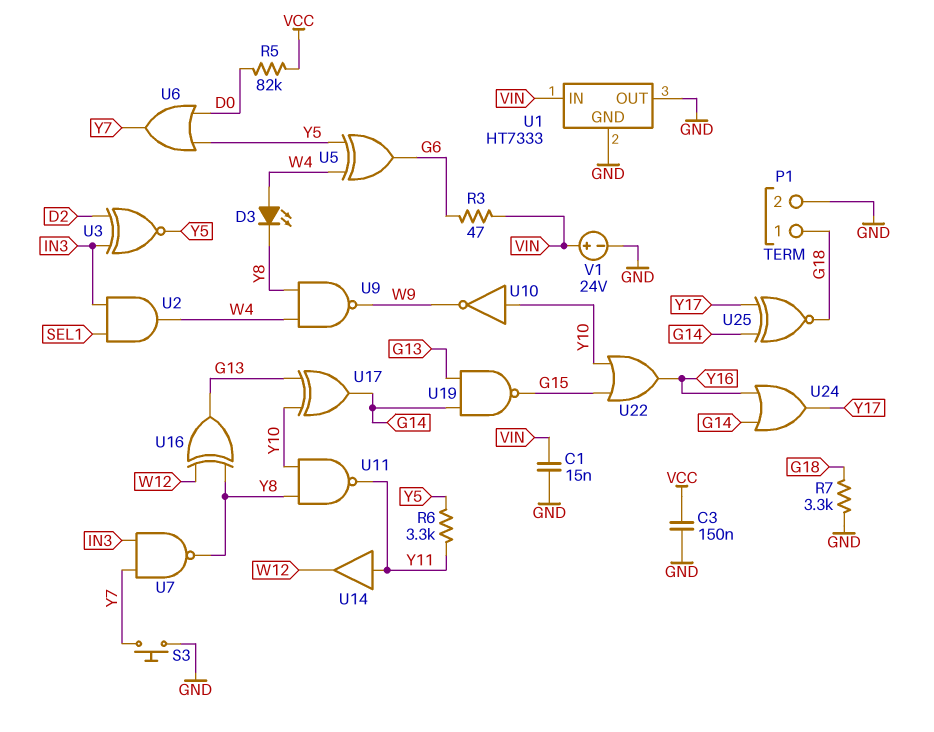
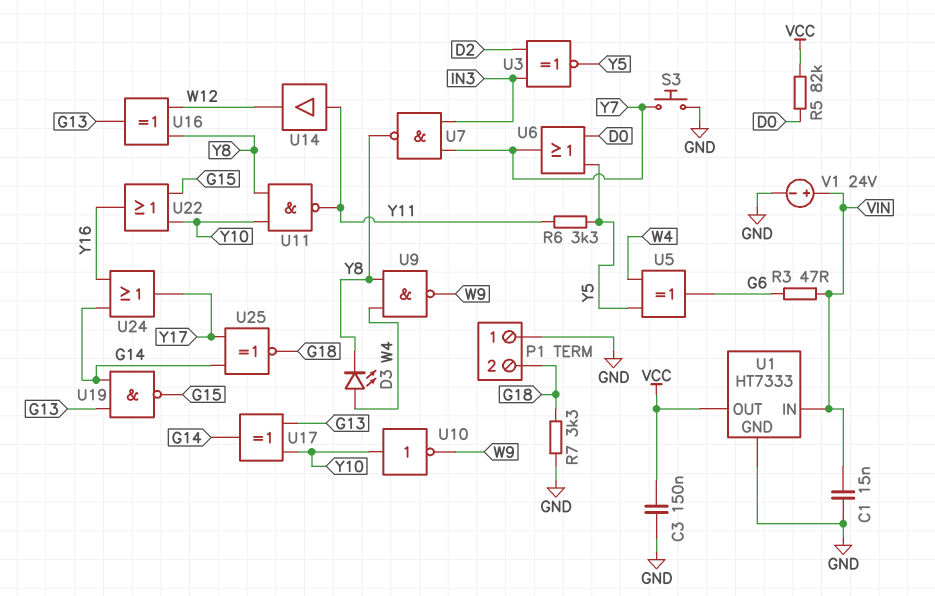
P1 pin 1: G18 -> GND
P1 pin 2: GND -> G18
U1 pin OUT: GND -> VCC
U2: AND (in IN3, in SEL1, out W4) -> none

